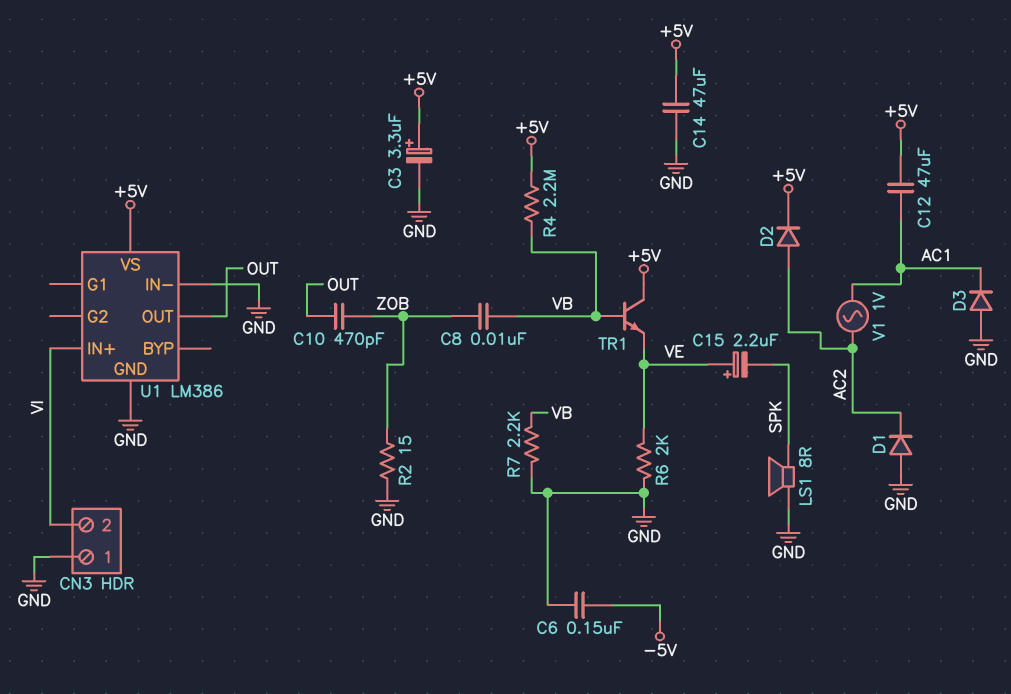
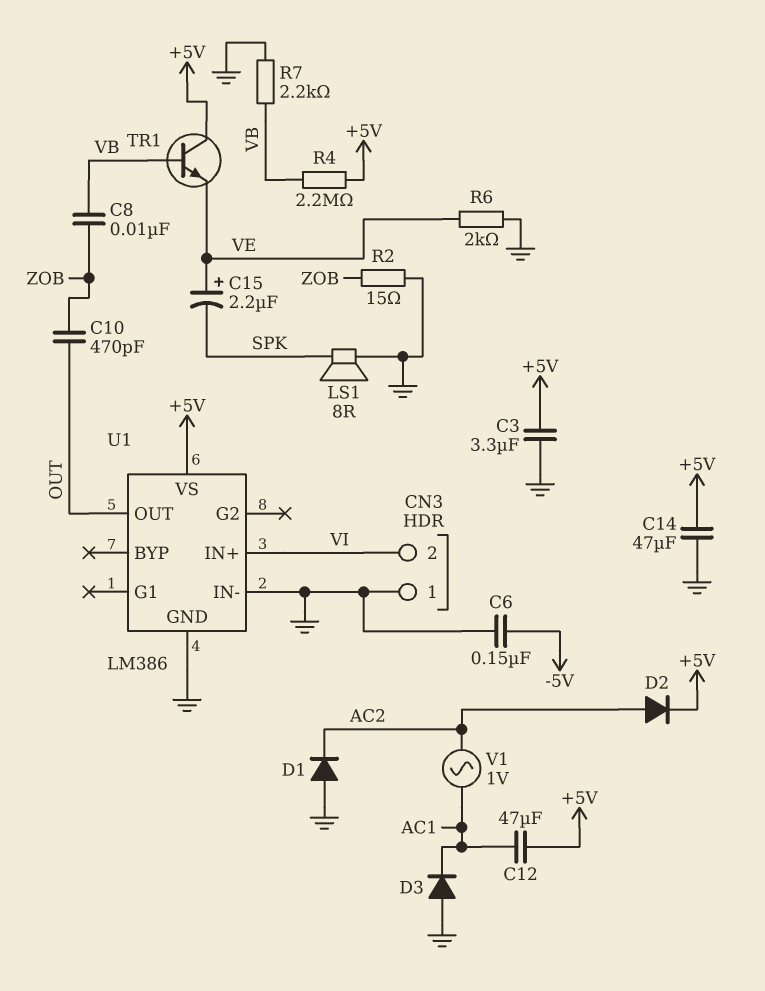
C3: 3.3uF (plus +5V, minus GND) -> 3.3uF (+5V, GND)

